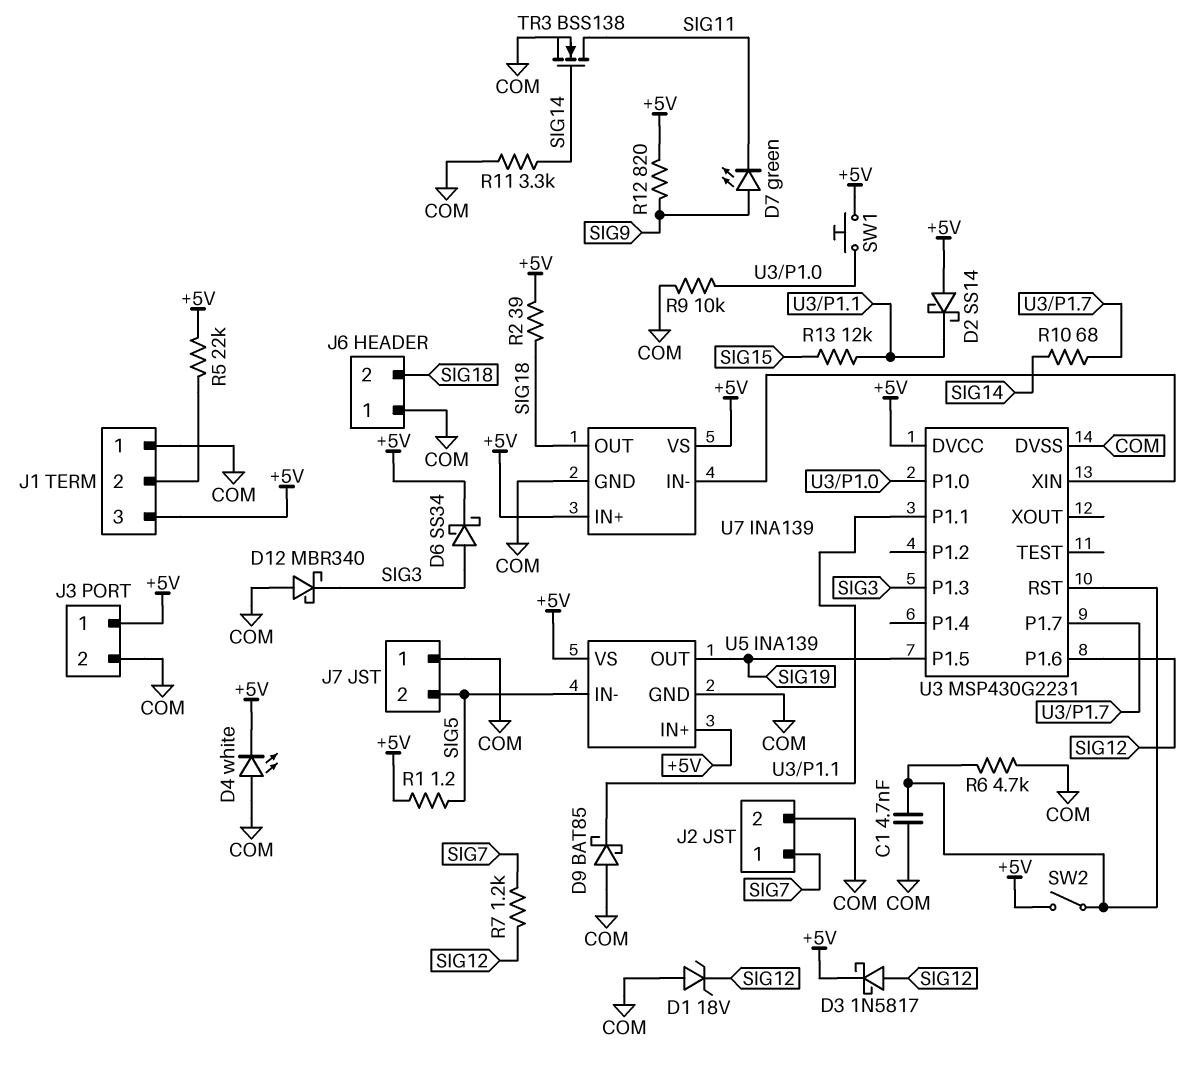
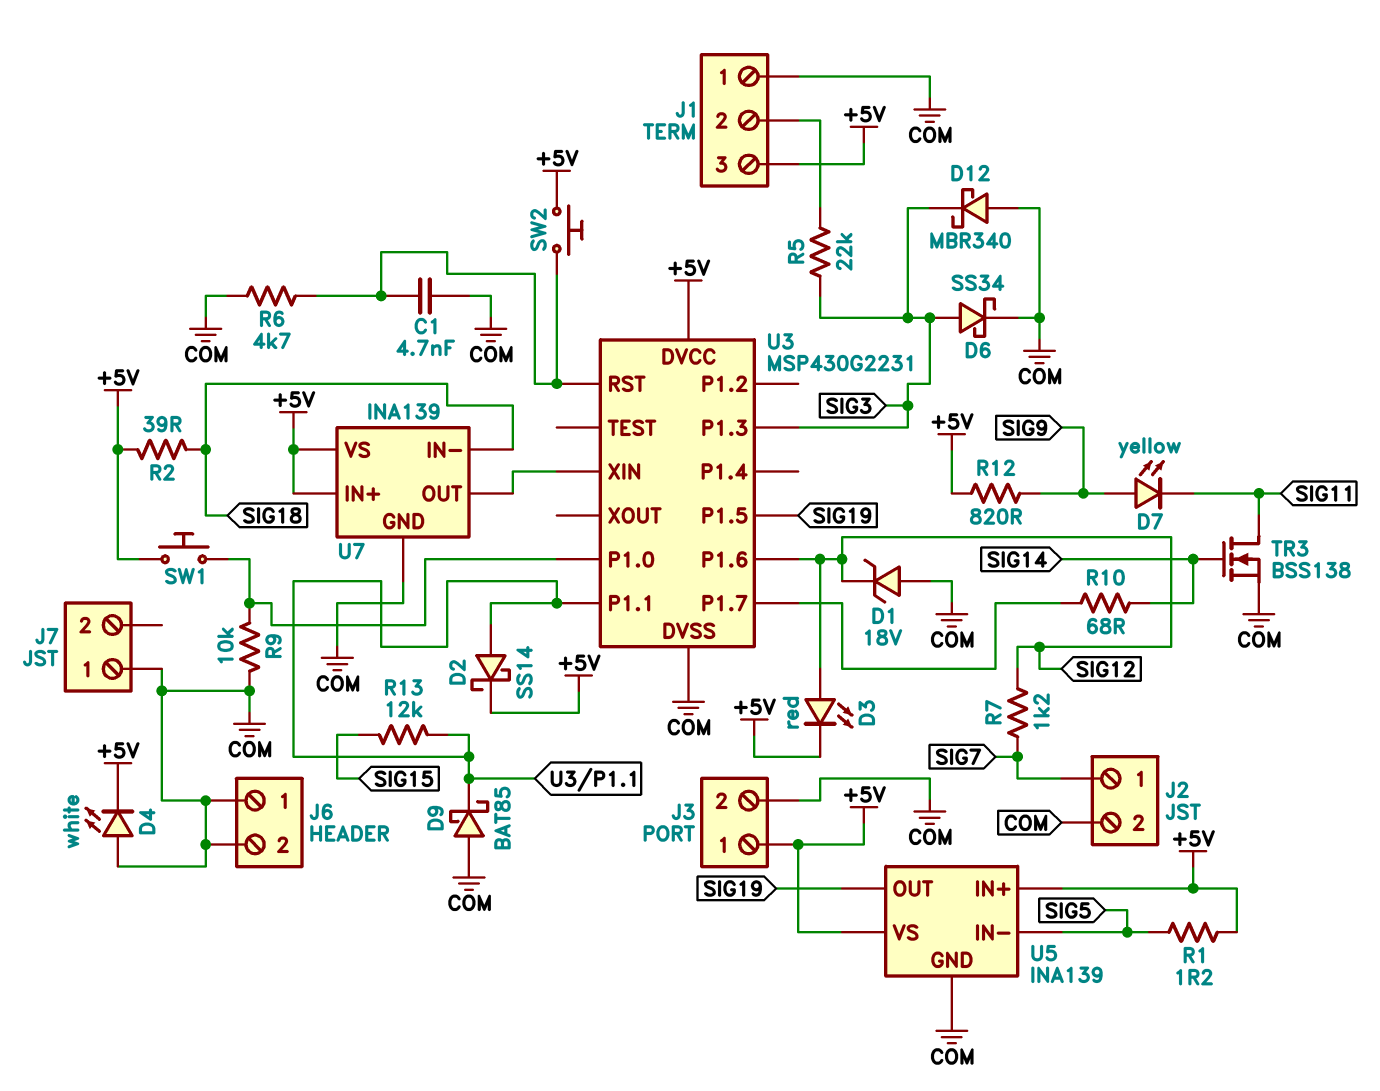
D2: schottky SS14 (A +5V, K U3/P1.1) -> schottky SS14 (A U3/P1.1, K +5V)
D3: schottky 1N5817 (A SIG12, K +5V) -> LED red (A SIG12, K +5V)
D6: schottky SS34 (A SIG3, K +5V) -> schottky SS34 (A SIG3, K COM)
D7: LED green (A SIG9, K SIG11) -> LED yellow (A SIG9, K SIG11)
J6 pin 2: SIG18 -> COM
J7 pin 2: SIG5 -> none
R5: 22k (+5V, J1/2) -> 22k (J1/2, SIG3)
R11: 3.3k (COM, SIG14) -> none
SW2: switch (+5V, U3/RST) -> button (+5V, U3/RST)
U7 pin IN-: U3/XIN -> SIG18
U7 pin OUT: SIG18 -> U3/XIN

